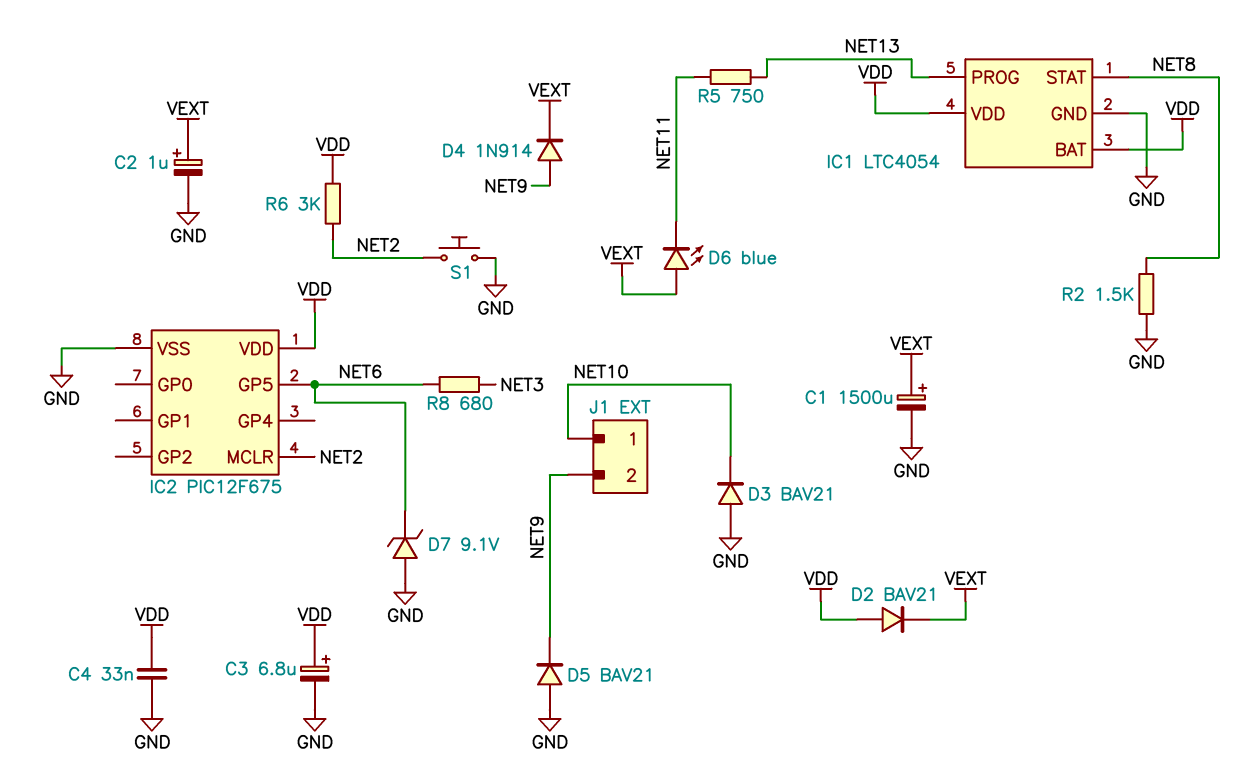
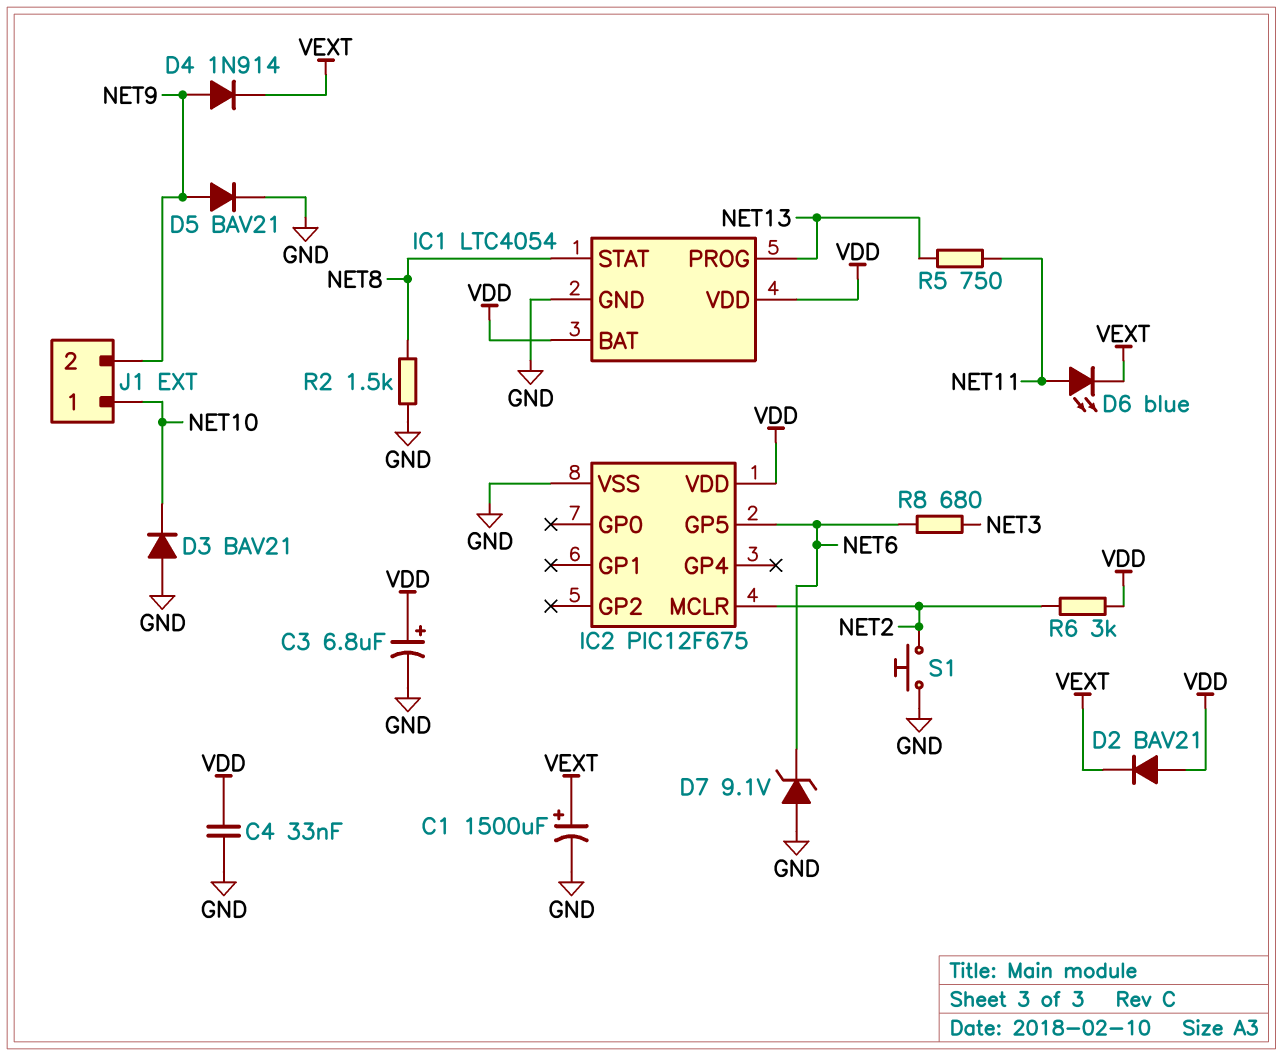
C2: 1uF (plus VEXT, minus GND) -> none
D5: diode BAV21 (A GND, K NET9) -> diode BAV21 (A NET9, K GND)
D6: LED blue (A VEXT, K NET11) -> LED blue (A NET11, K VEXT)

